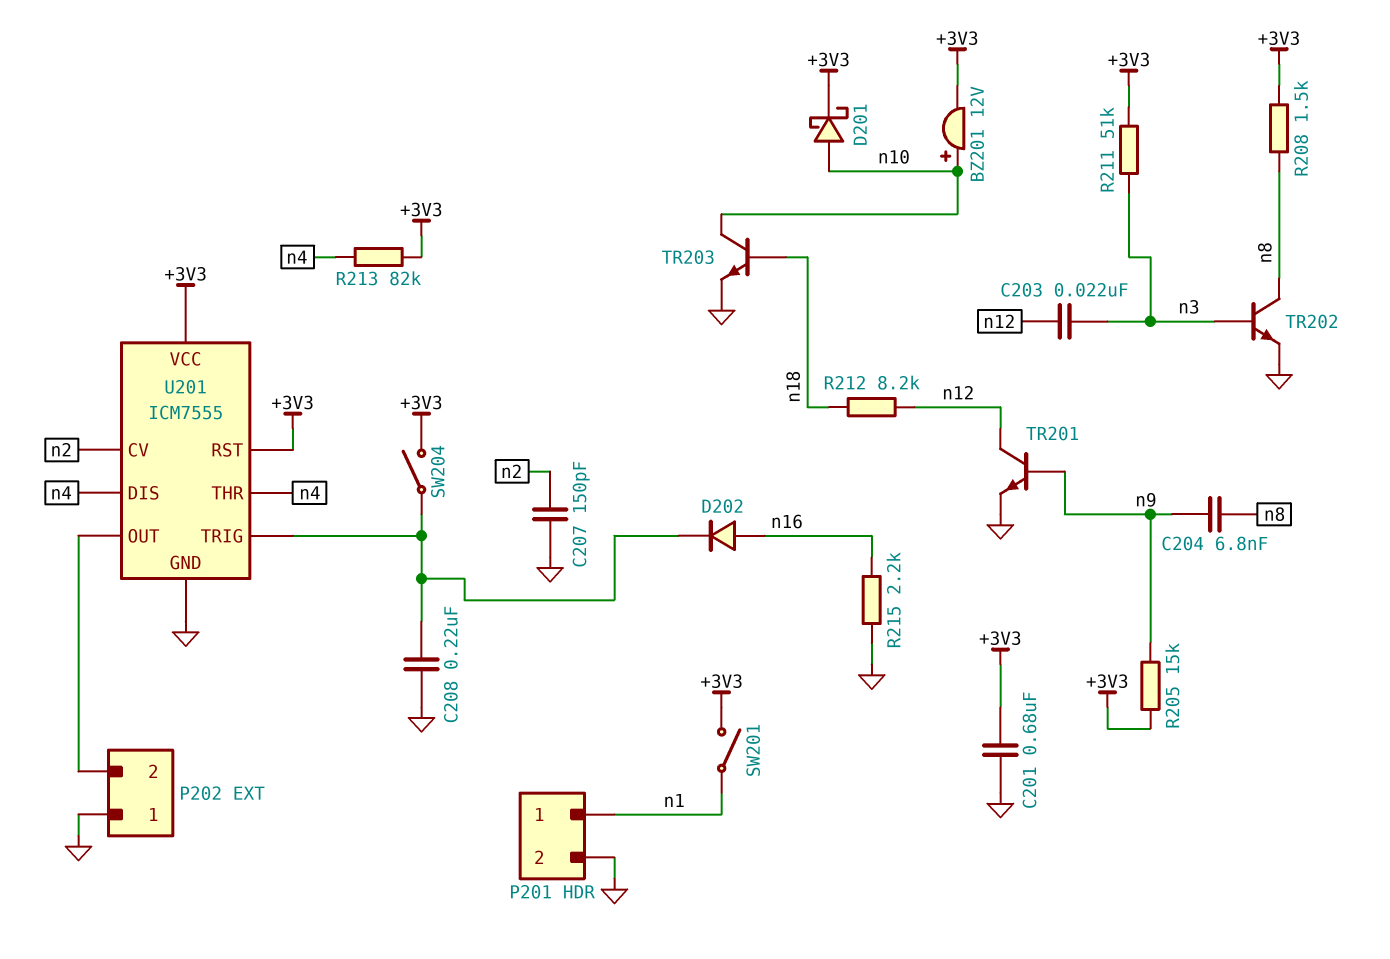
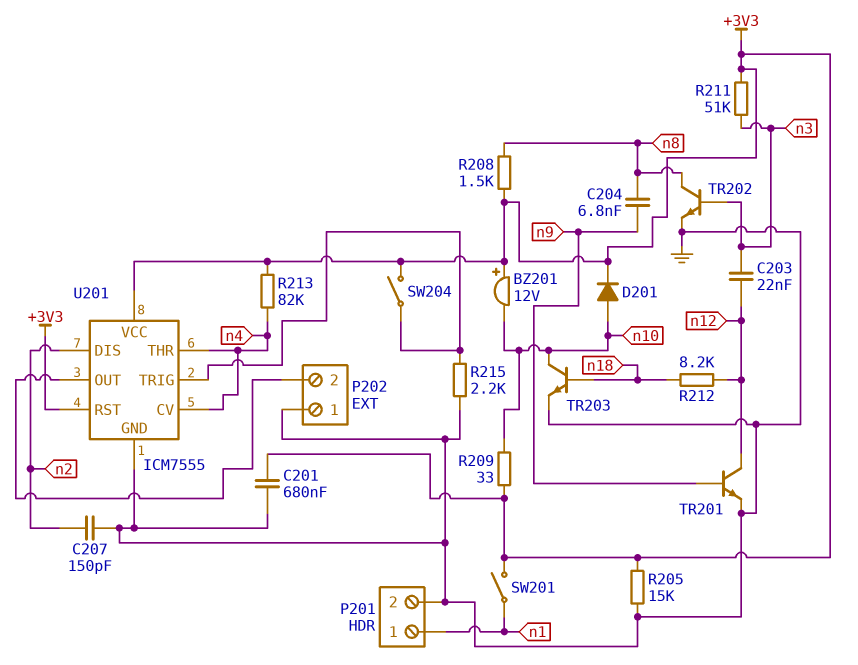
BZ201: buzzer 12V (plus n10, minus +3V3) -> buzzer 12V (plus +3V3, minus n10)
C208: 220nF (GND, U201/TRIG) -> none
D201: schottky (A n10, K +3V3) -> diode (A n10, K +3V3)
D202: diode (A n16, K U201/TRIG) -> none
R205: 15k (+3V3, n9) -> 15k (+3V3, GND)
R209: none -> 33 (+3V3, n10)
R215: 2.2k (GND, n16) -> 2.2k (GND, U201/TRIG)
U201 pin CV: n2 -> n4
U201 pin DIS: n4 -> n2

